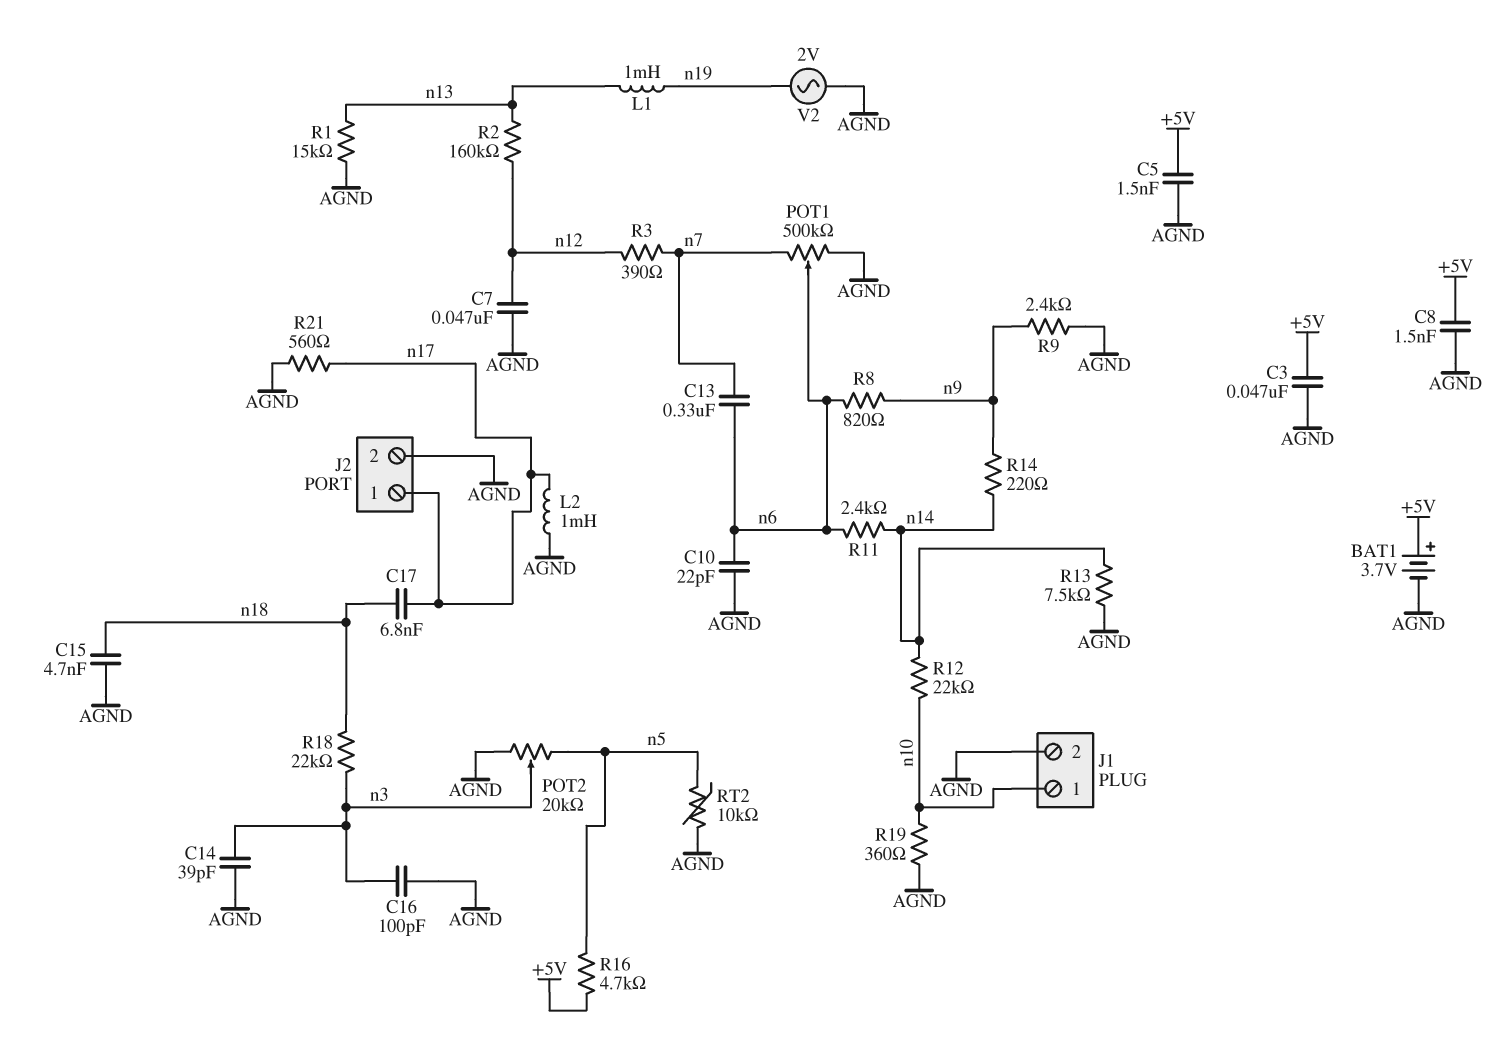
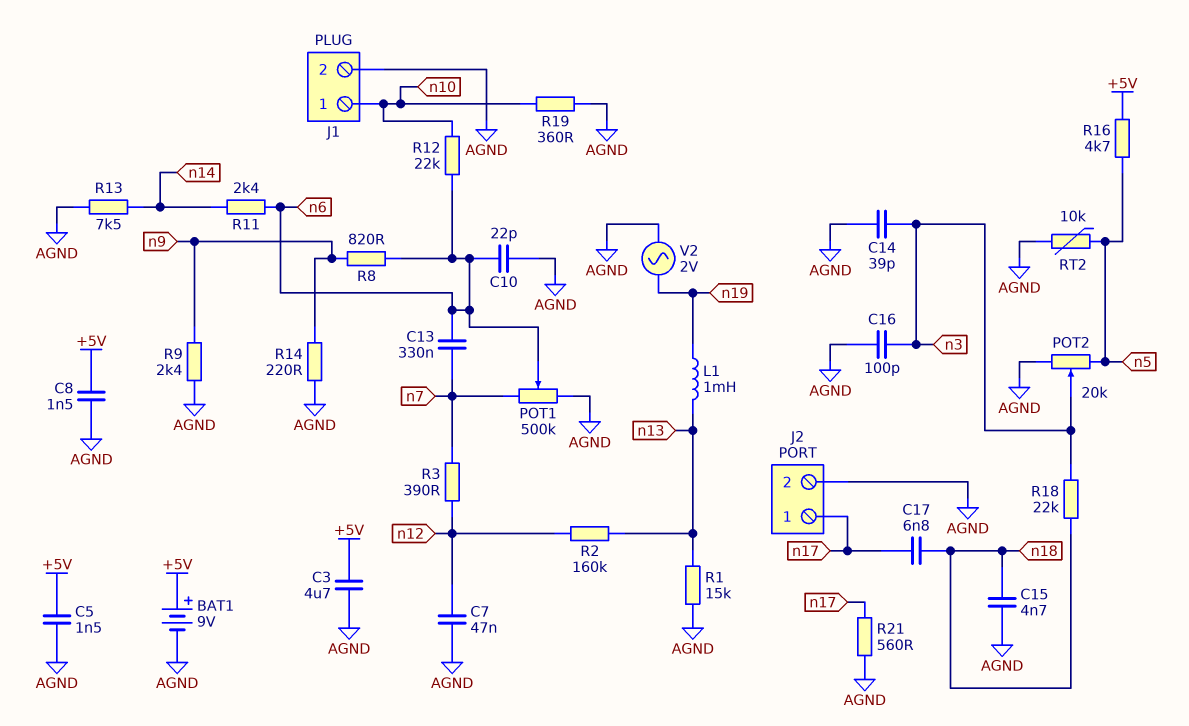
BAT1: 3.7V (plus +5V, minus AGND) -> 9V (plus +5V, minus AGND)
C3: 47nF (+5V, AGND) -> 4.7uF (+5V, AGND)
L2: 1mH (AGND, n17) -> none
R12: 22k (n10, n14) -> 22k (n6, n10)
R14: 220 (n9, n14) -> 220 (AGND, n9)

